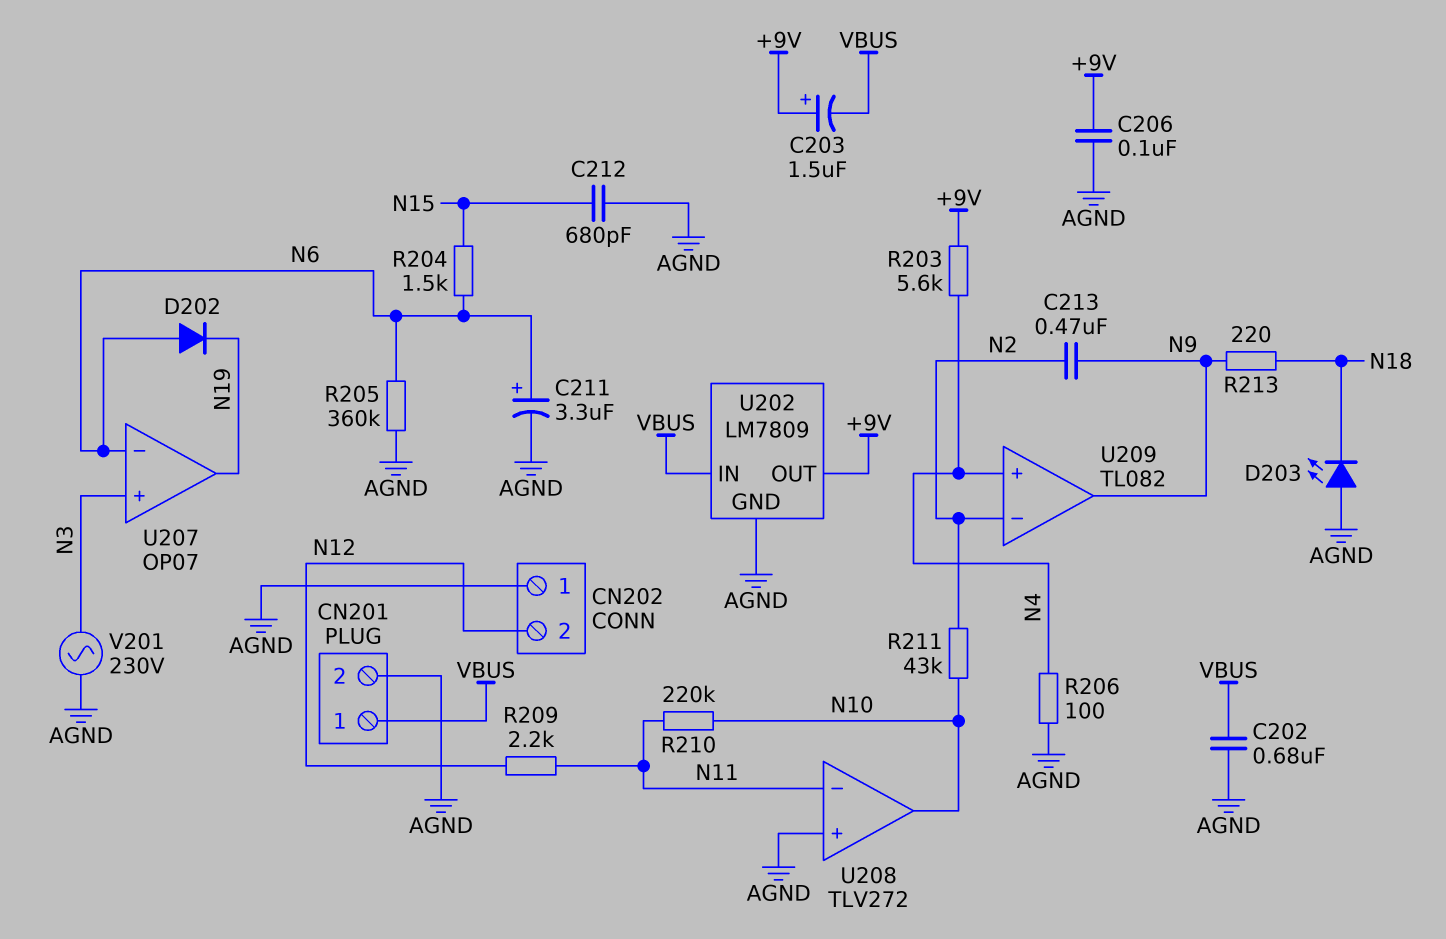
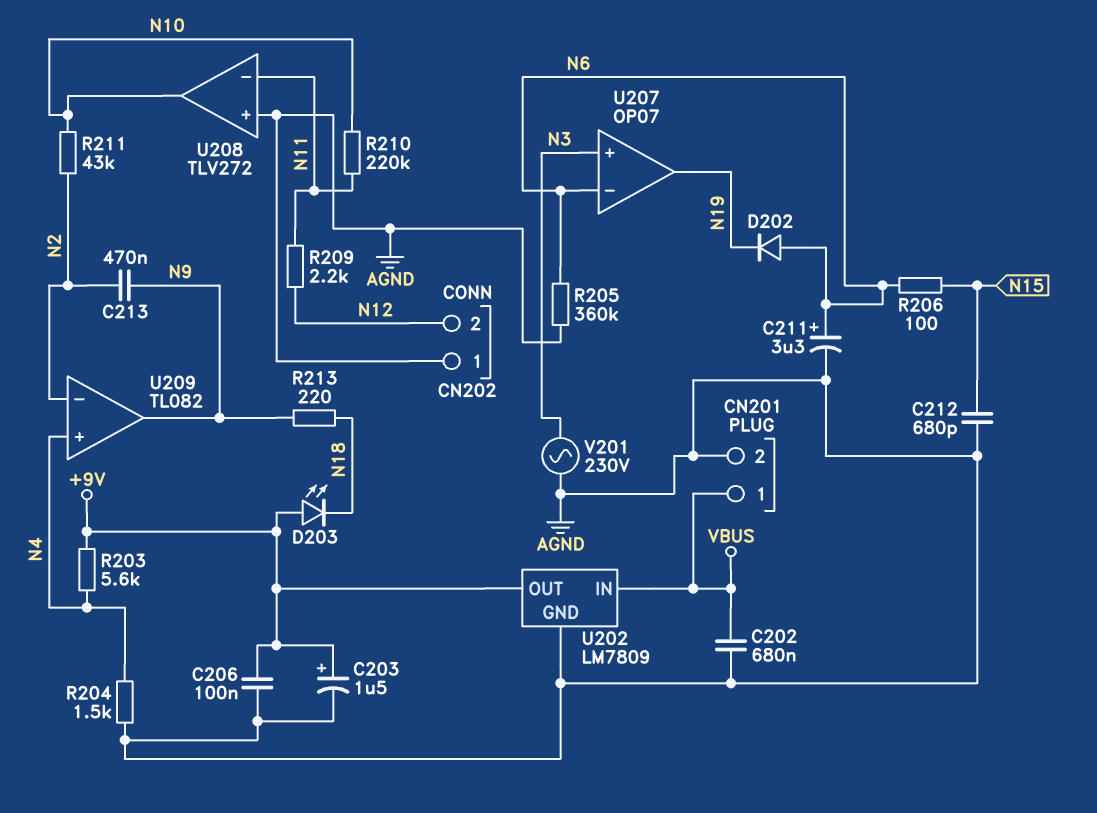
C203: 1.5uF (plus +9V, minus VBUS) -> 1.5uF (plus +9V, minus AGND)
D203: LED (A AGND, K N18) -> LED (A +9V, K N18)
R204: 1.5k (N6, N15) -> 1.5k (AGND, N4)
R206: 100 (AGND, N4) -> 100 (N6, N15)

